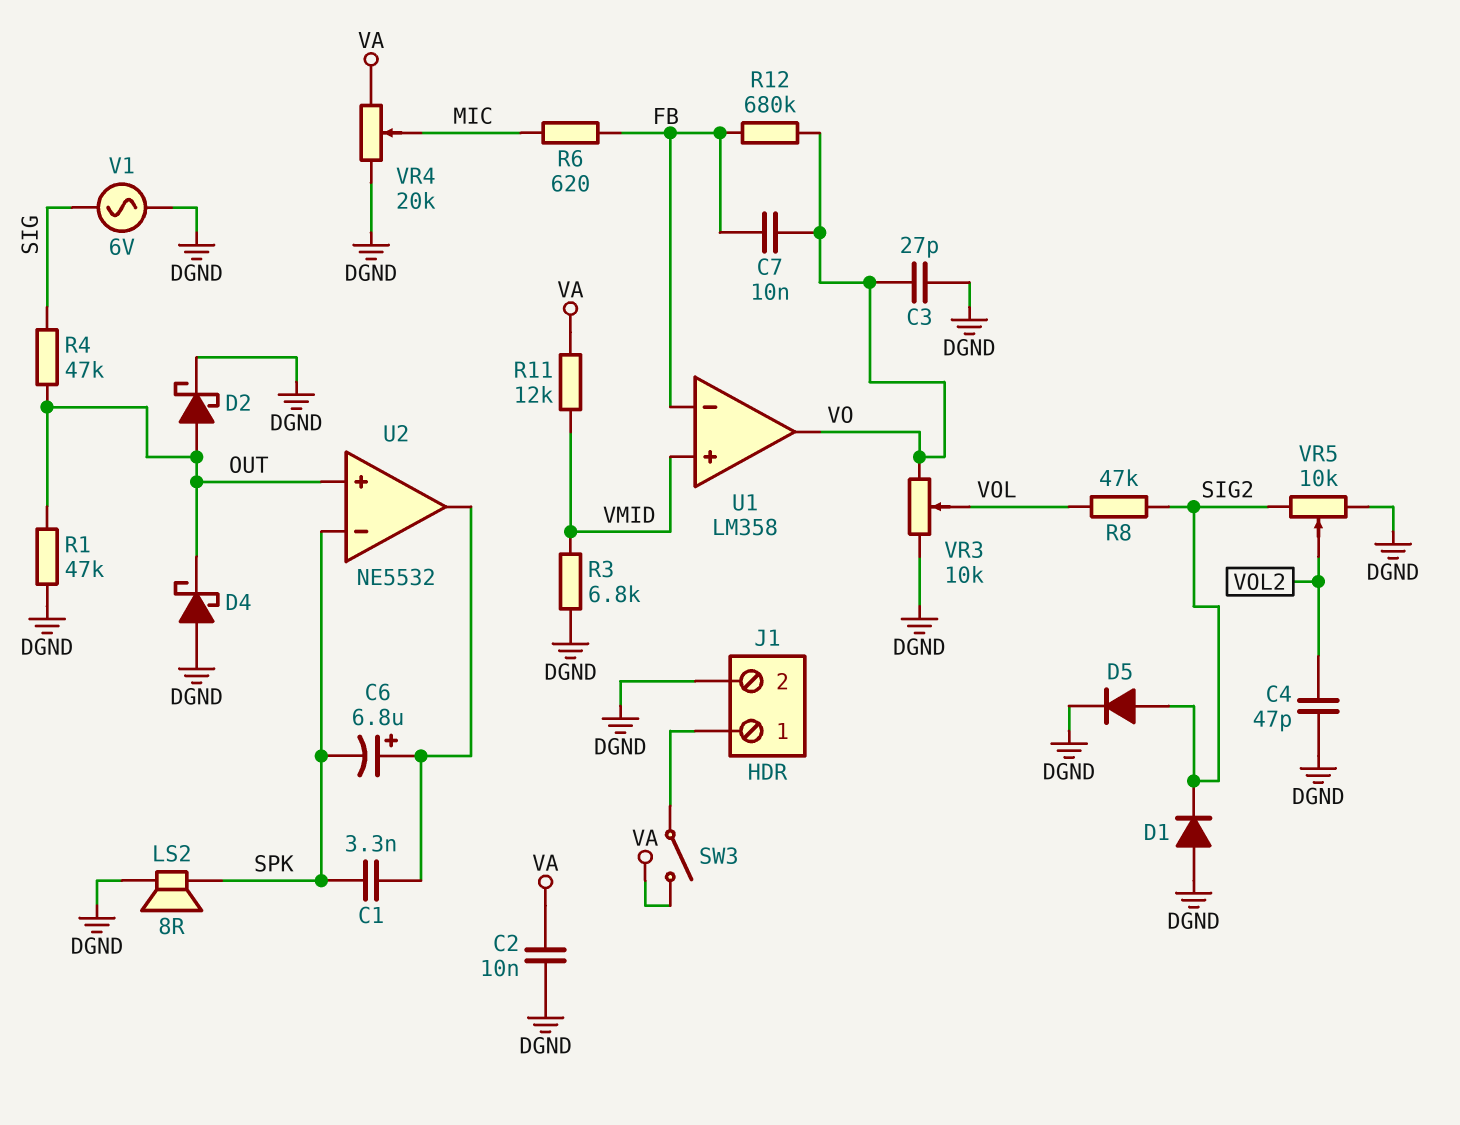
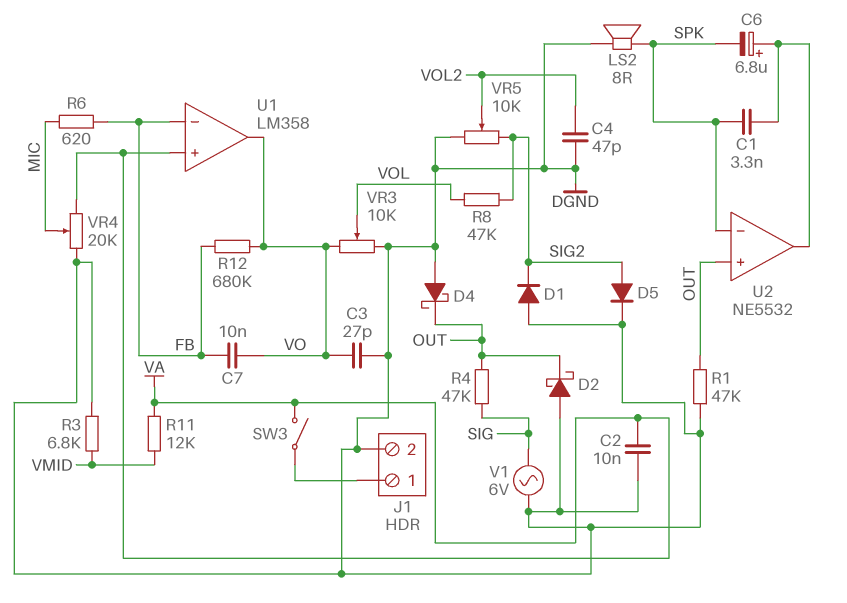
D2: schottky (A OUT, K DGND) -> schottky (A DGND, K OUT)
U1 pin in+: VMID -> VA

